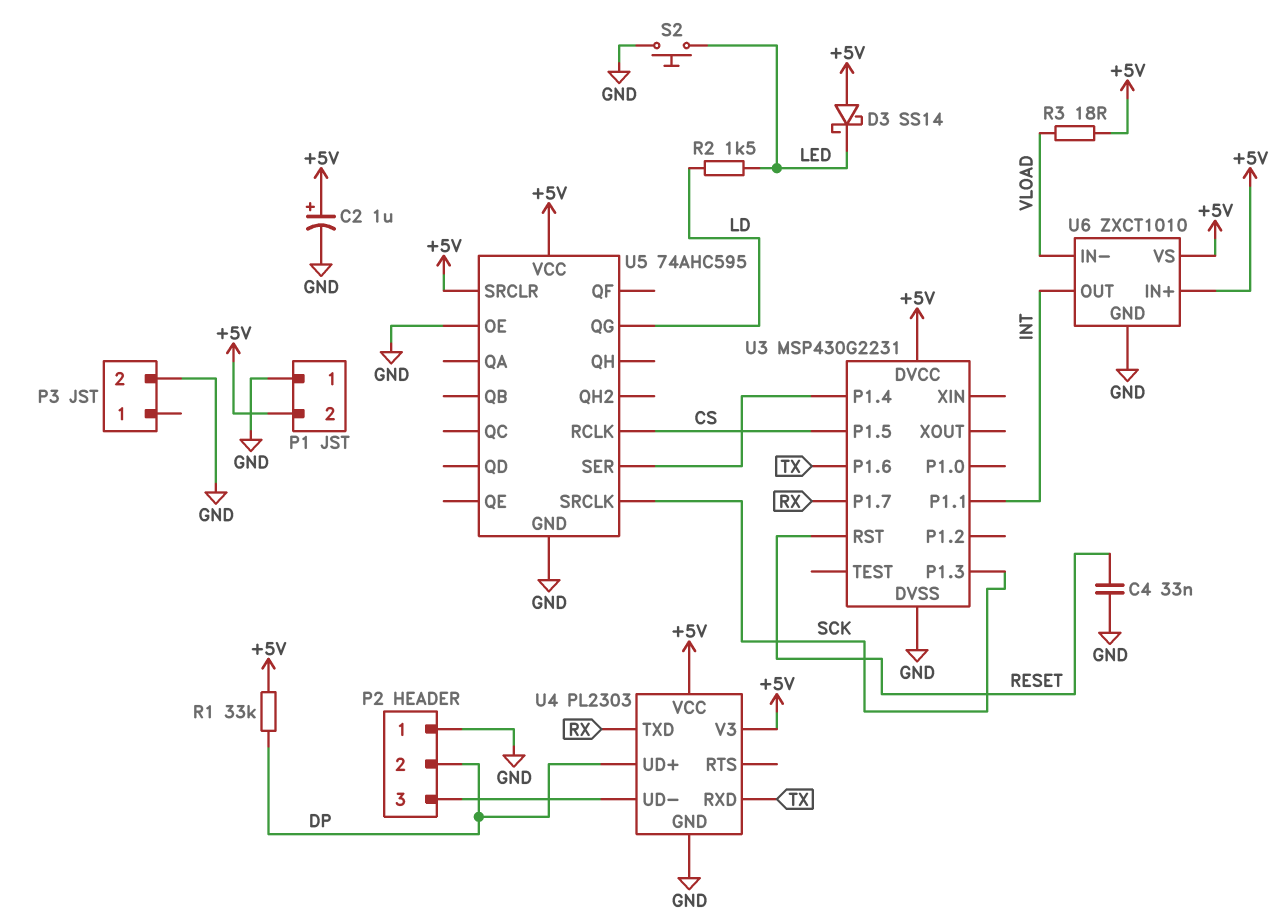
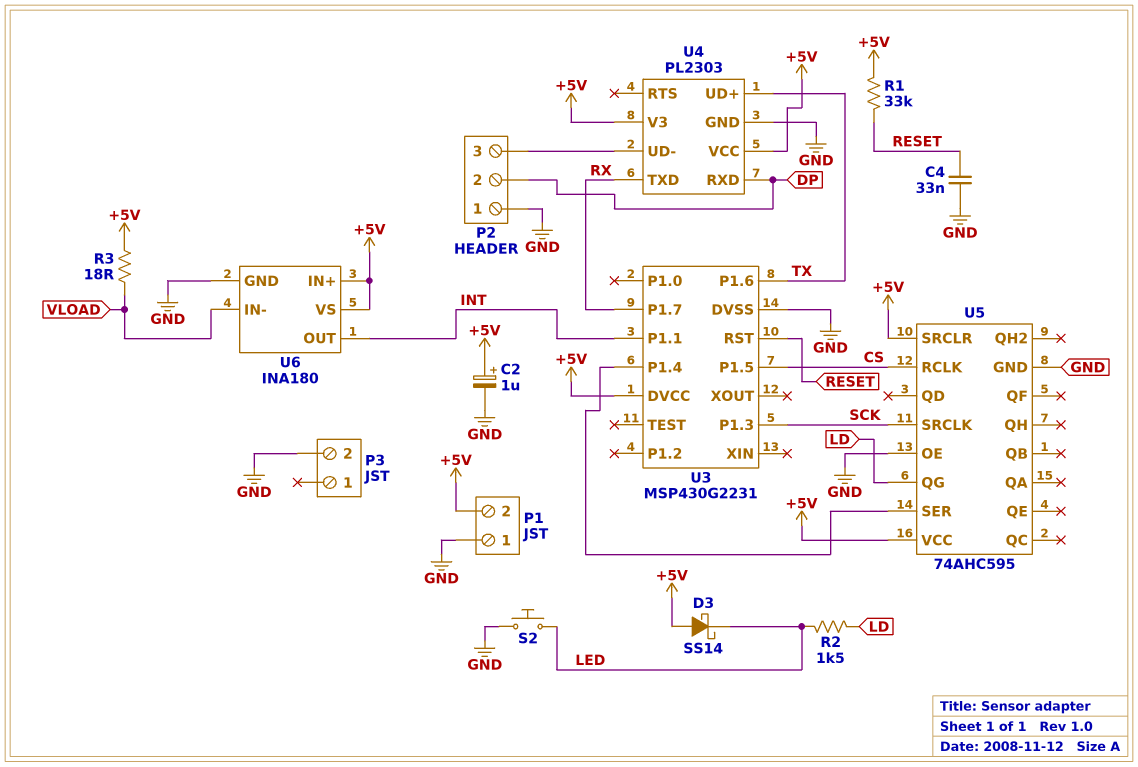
R1: 33k (+5V, DP) -> 33k (+5V, RESET)
U4 pin RXD: TX -> DP
U4 pin UD+: DP -> TX
U6: ZXCT1010 -> INA180

